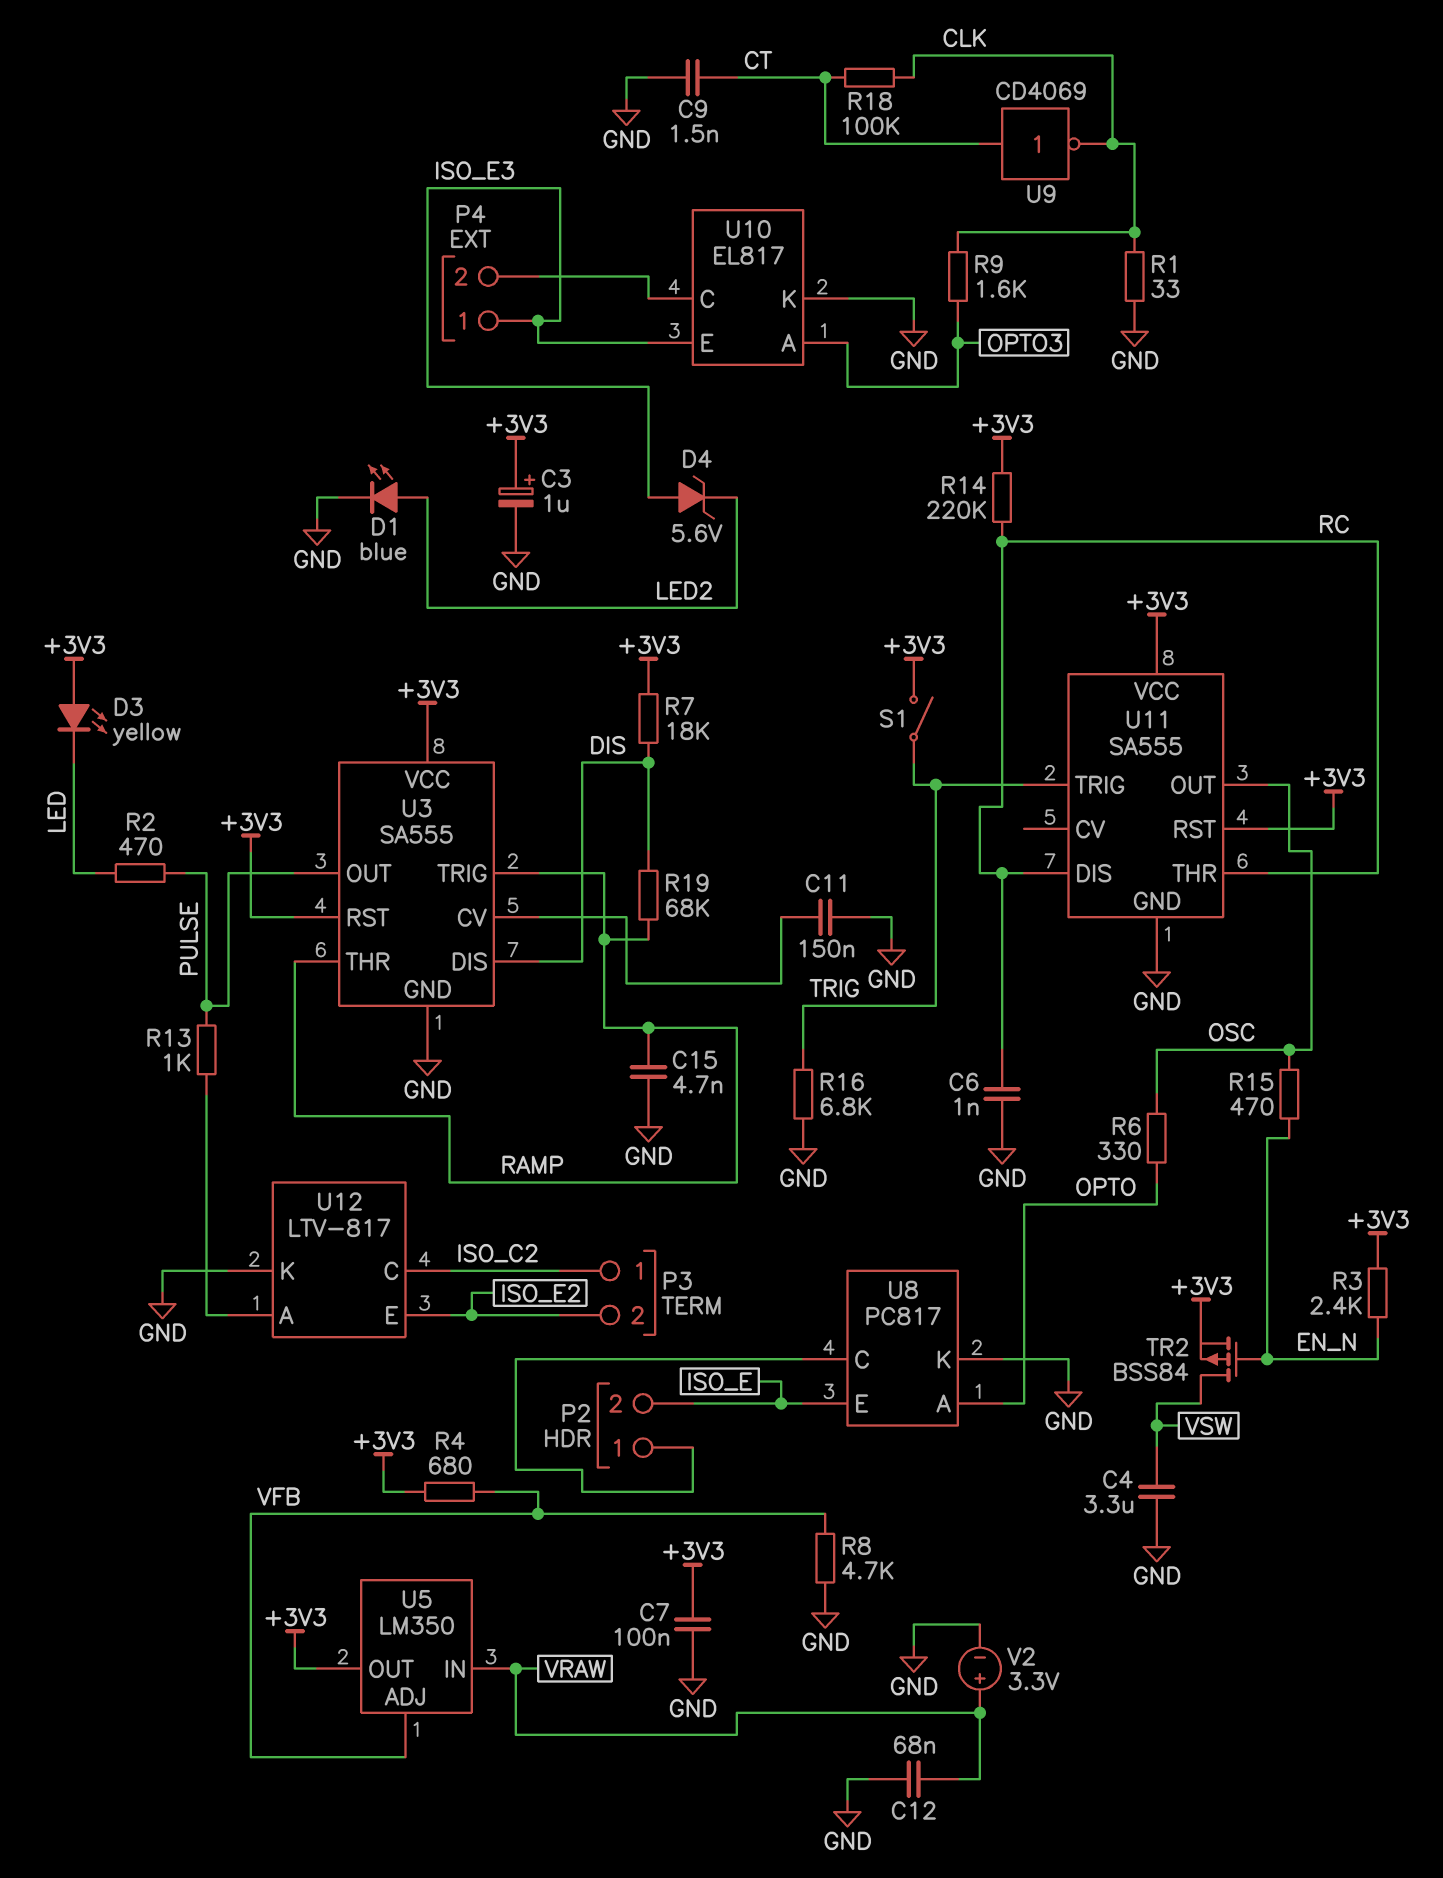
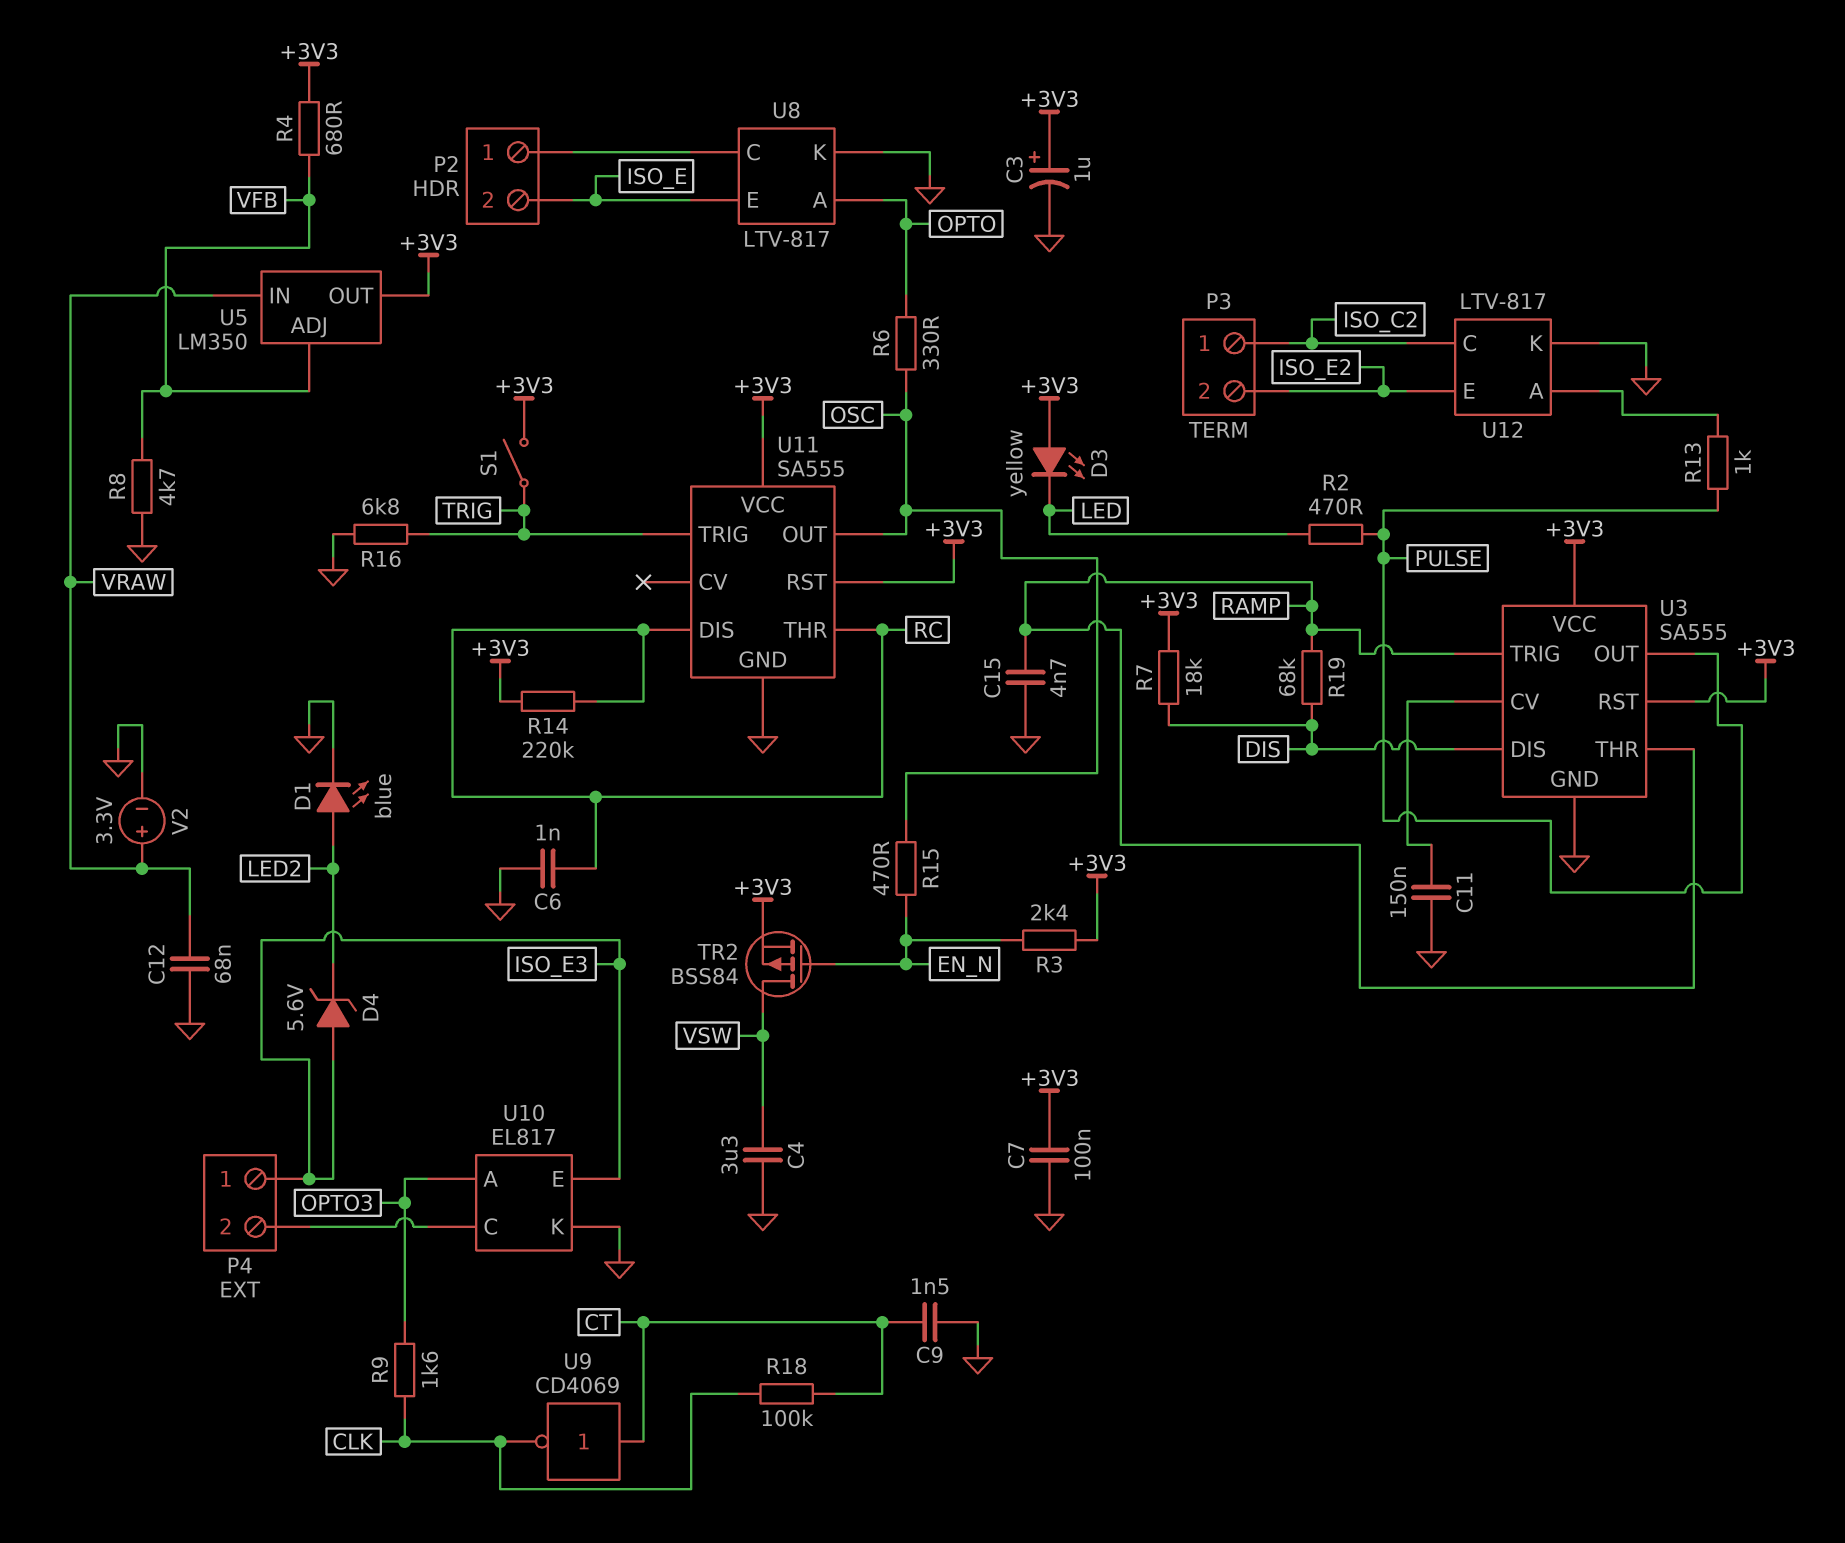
R1: 33 (CLK, GND) -> none
U8: PC817 -> LTV-817

